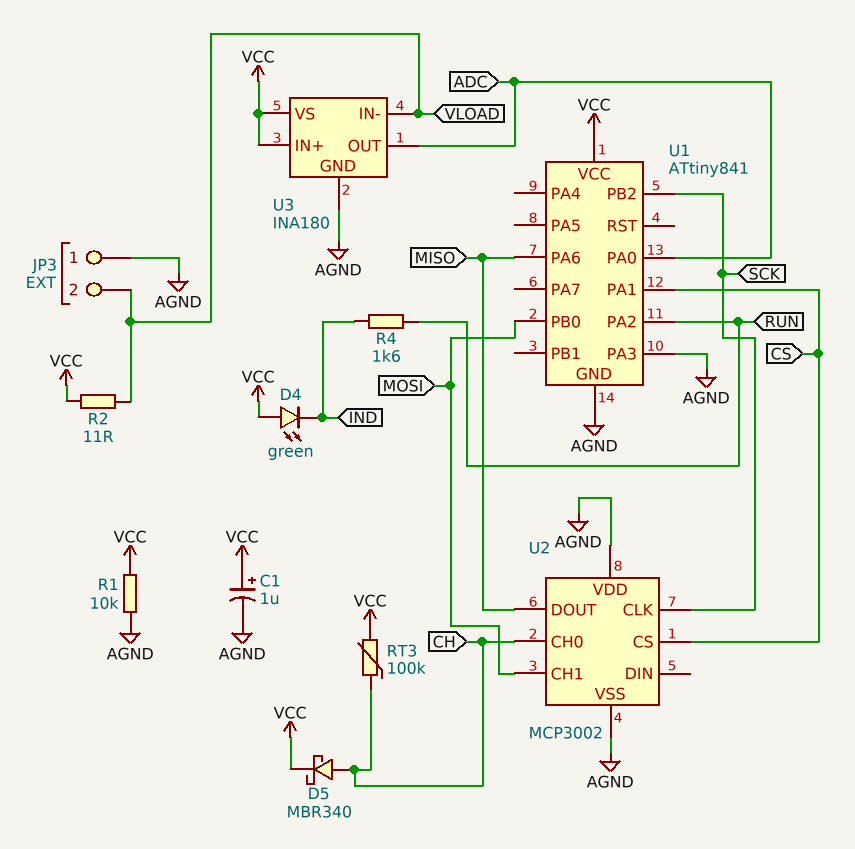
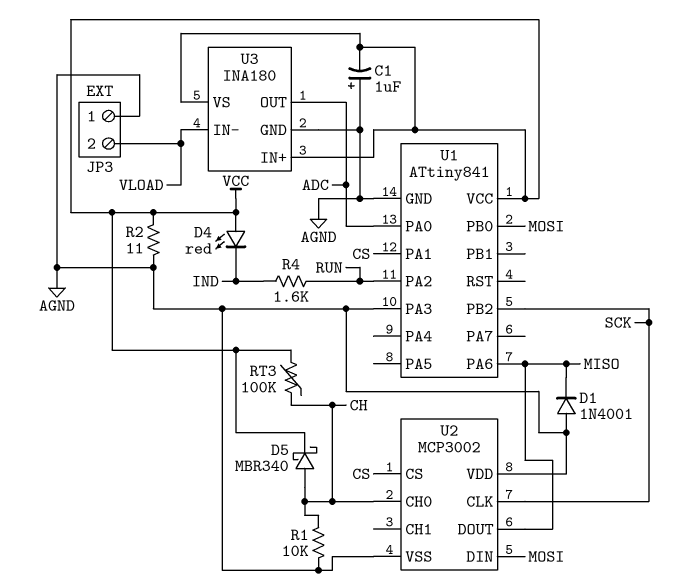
C1: 1uF (plus VCC, minus AGND) -> 1uF (plus AGND, minus VCC)
D1: none -> diode 1N4001 (A AGND, K MISO)
D4: LED green (A VCC, K IND) -> LED red (A VCC, K IND)
R1: 10k (AGND, VCC) -> 10k (AGND, CH)
R2: 11 (VCC, VLOAD) -> 11 (AGND, VCC)
U2 pin CH1: MOSI -> none
U2 pin DIN: none -> MOSI

